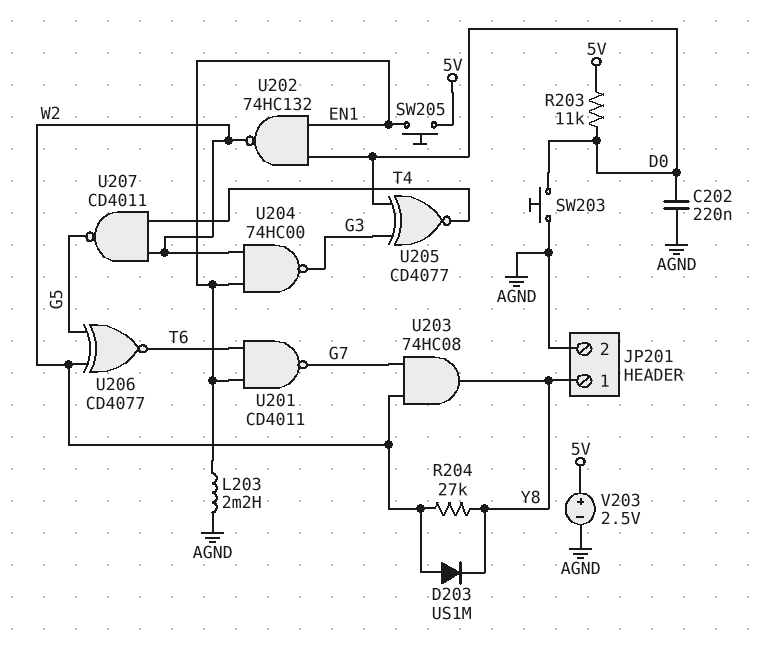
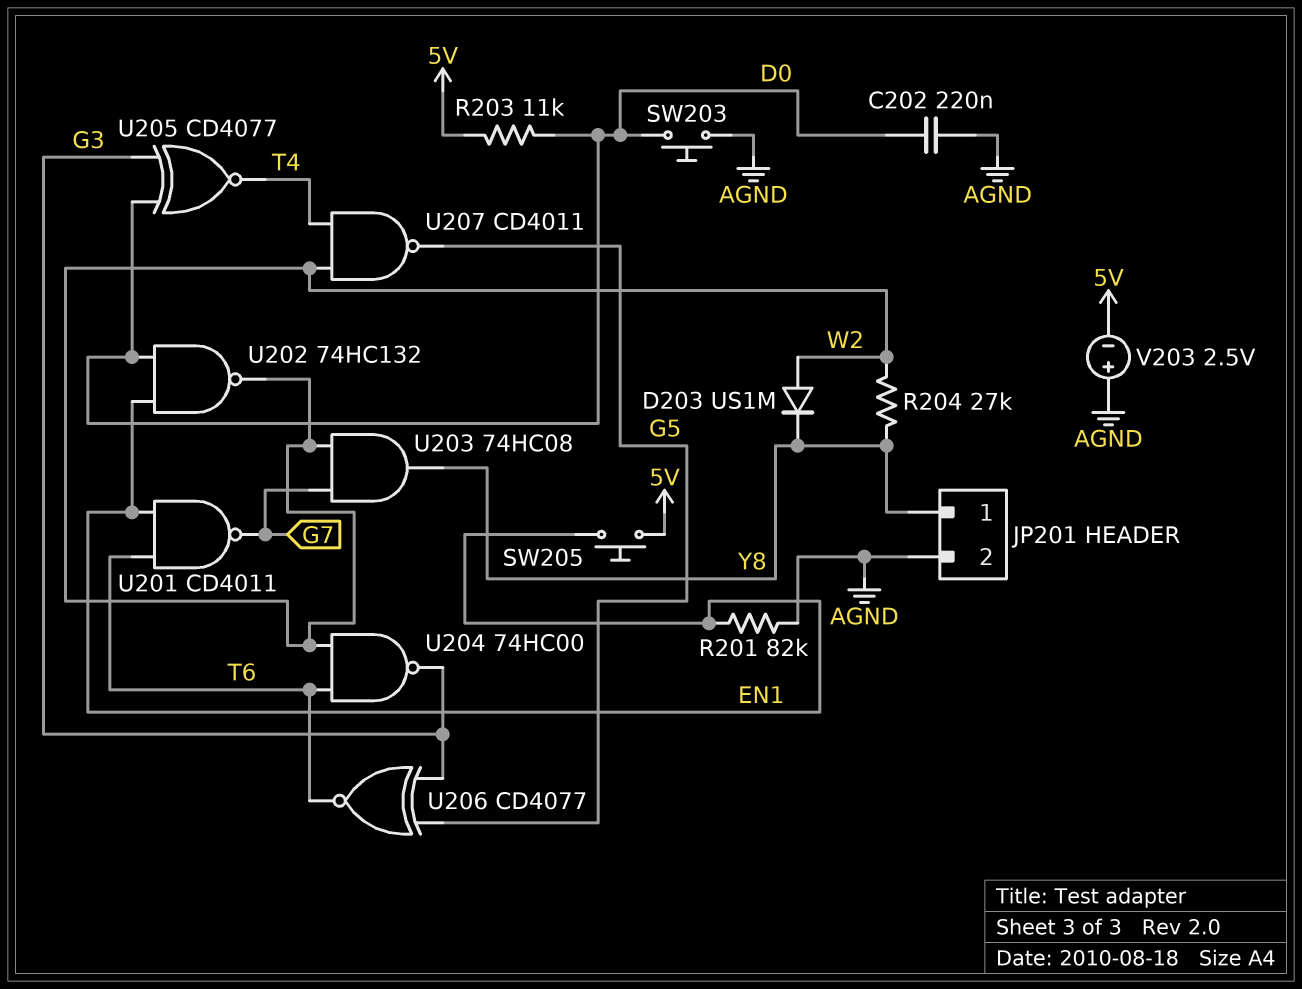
L203: 2.2mH (AGND, EN1) -> none
R201: none -> 82k (AGND, EN1)
U204: NAND 74HC00 (in EN1, in W2, out G3) -> NAND 74HC00 (in T6, in W2, out G3)
U206: XNOR CD4077 (in G5, in W2, out T6) -> XNOR CD4077 (in G3, in G5, out T6)
V203: 2.5V (plus 5V, minus AGND) -> 2.5V (plus AGND, minus 5V)

